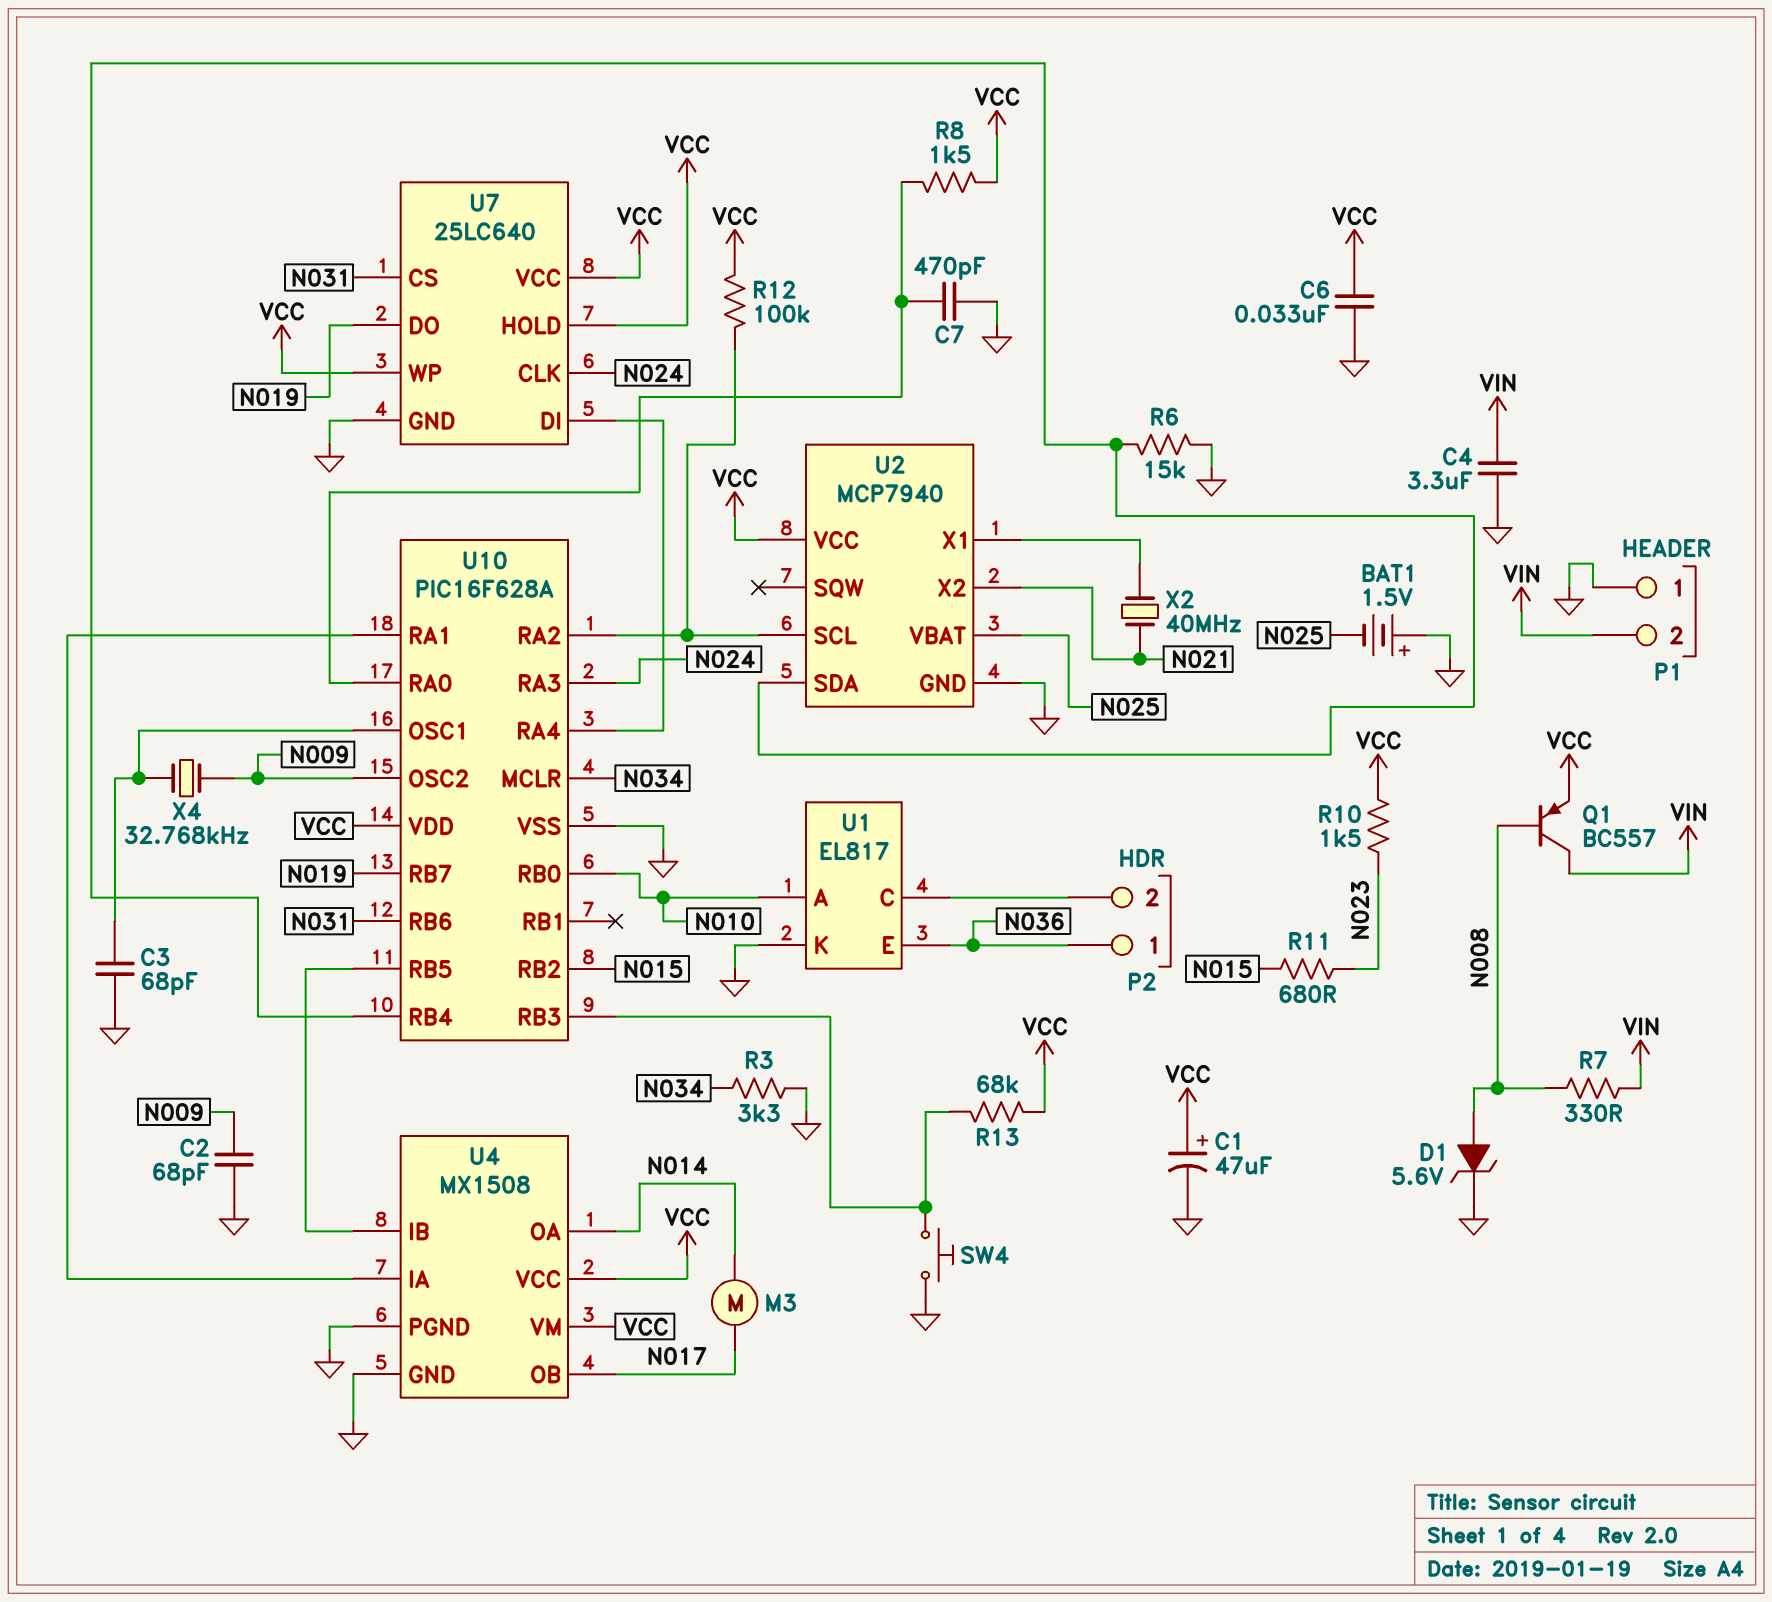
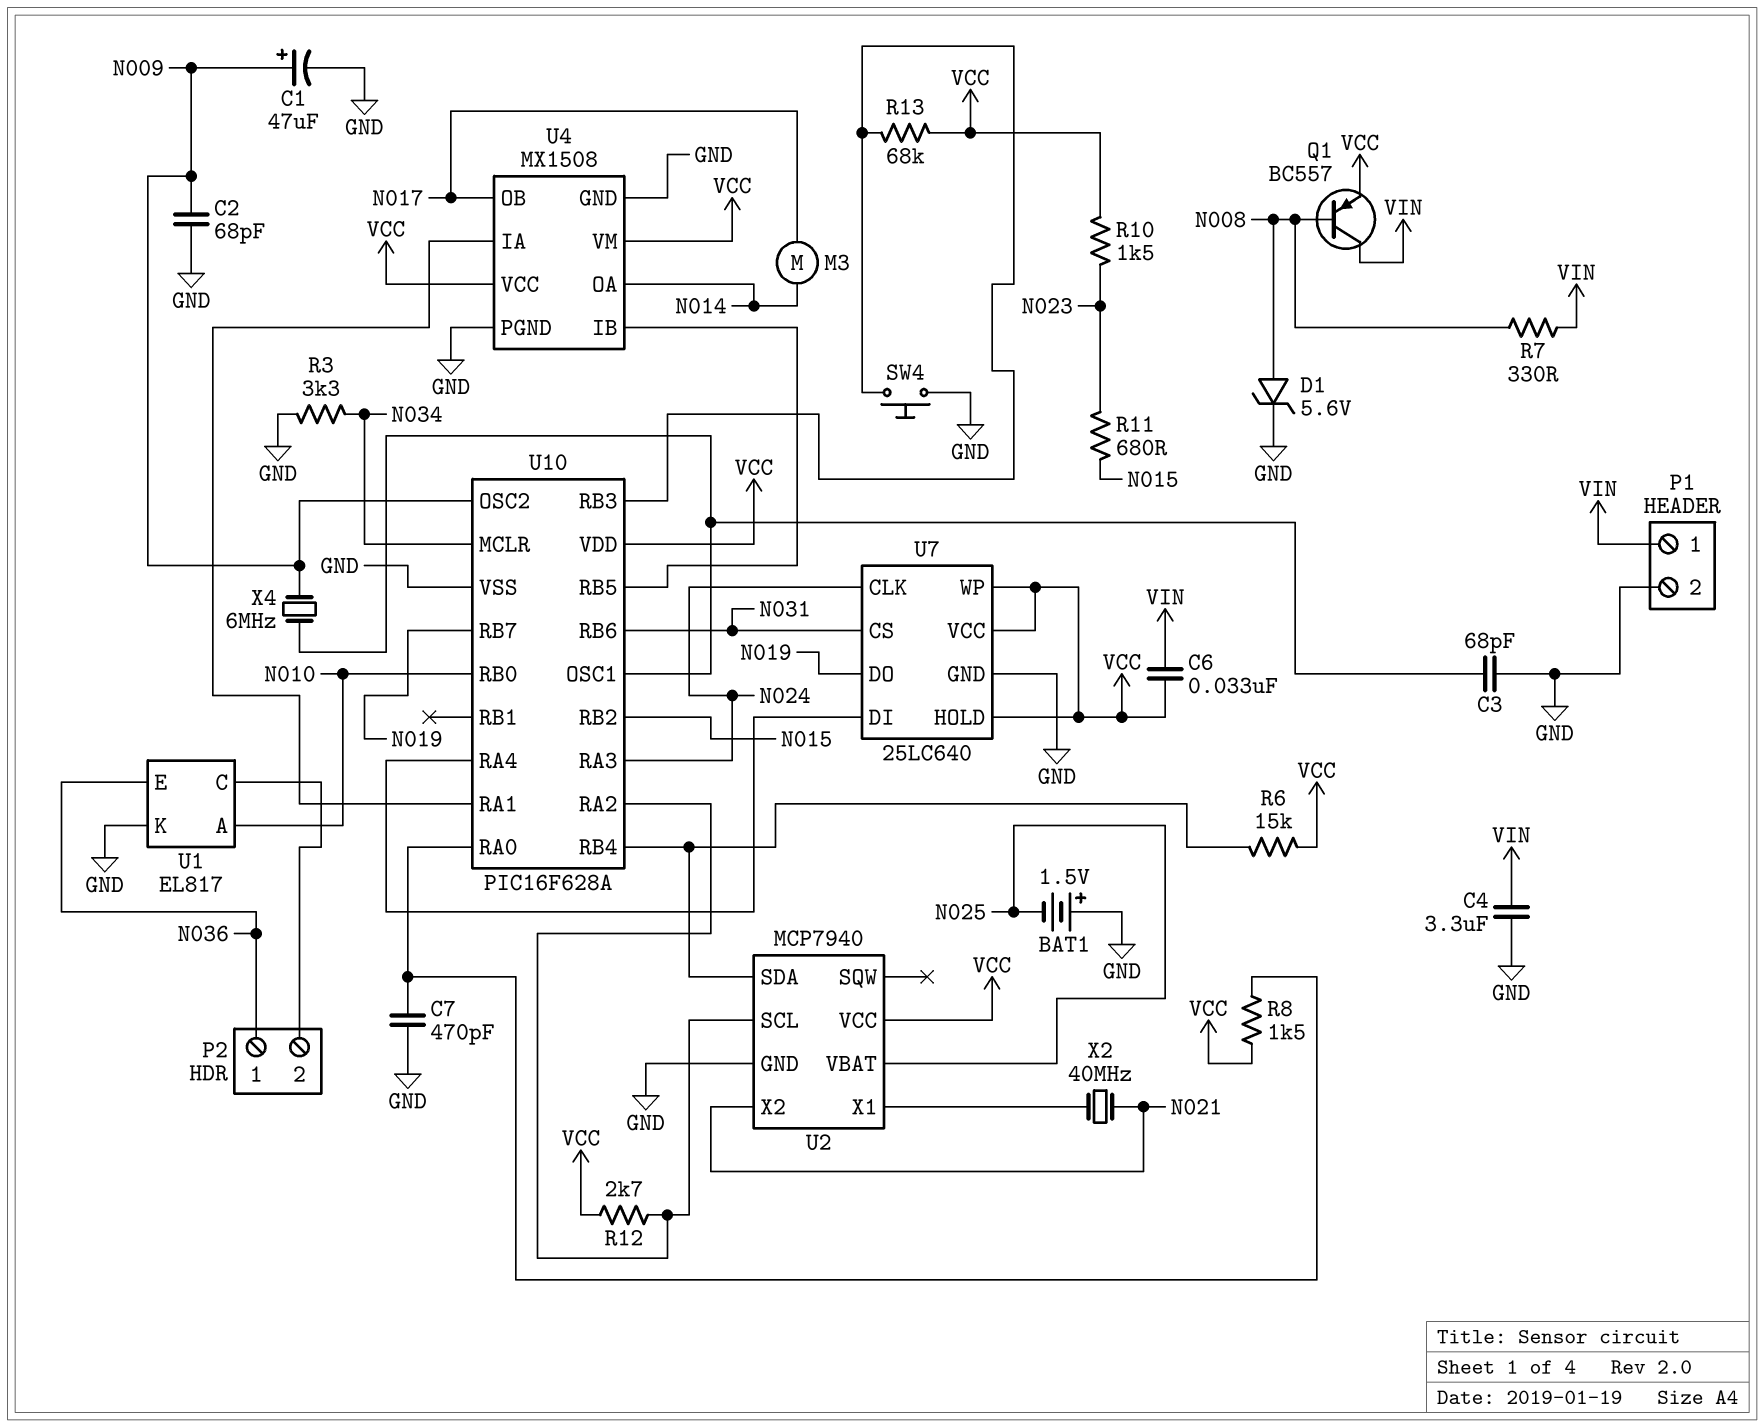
C1: 47uF (plus VCC, minus GND) -> 47uF (plus N009, minus GND)
C6: 33nF (GND, VCC) -> 33nF (VCC, VIN)
P1 pin 1: GND -> VIN
P1 pin 2: VIN -> GND
R6: 15k (GND, U2/SDA) -> 15k (U2/SDA, VCC)
R12: 100k (U2/SCL, VCC) -> 2.7k (U2/SCL, VCC)
X4: 32.768kHz (N009, U10/OSC1) -> 6MHz (N009, U10/OSC1)

